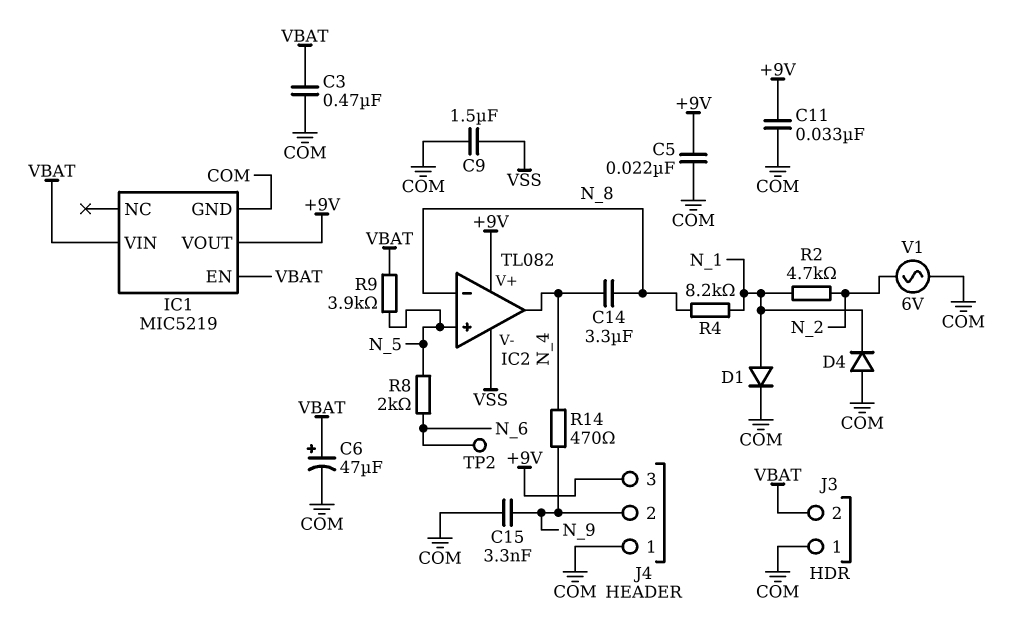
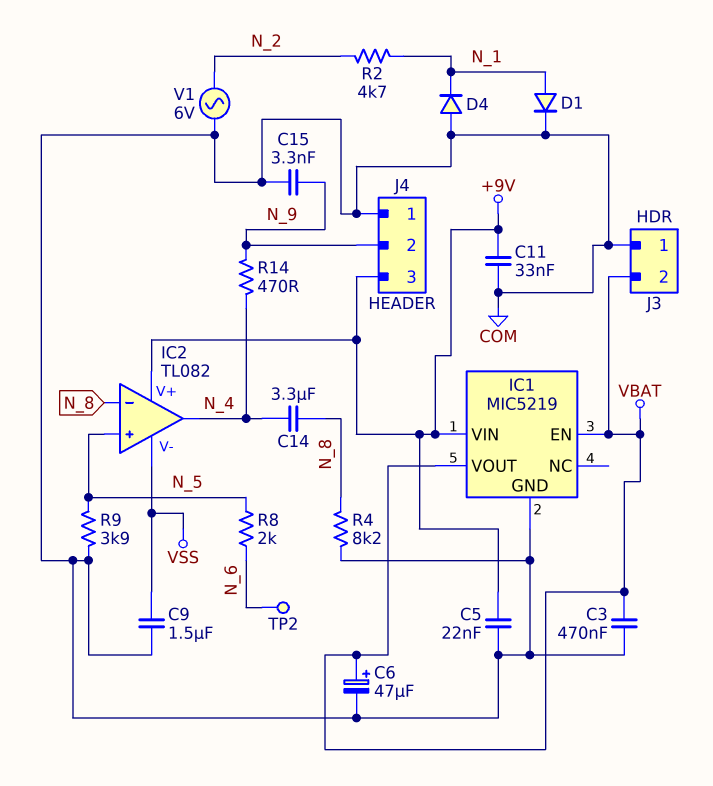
IC1 pin VIN: VBAT -> +9V
IC1 pin VOUT: +9V -> VBAT
R4: 8.2k (N_1, N_8) -> 8.2k (COM, N_8)
R9: 3.9k (N_5, VBAT) -> 3.9k (COM, N_5)

